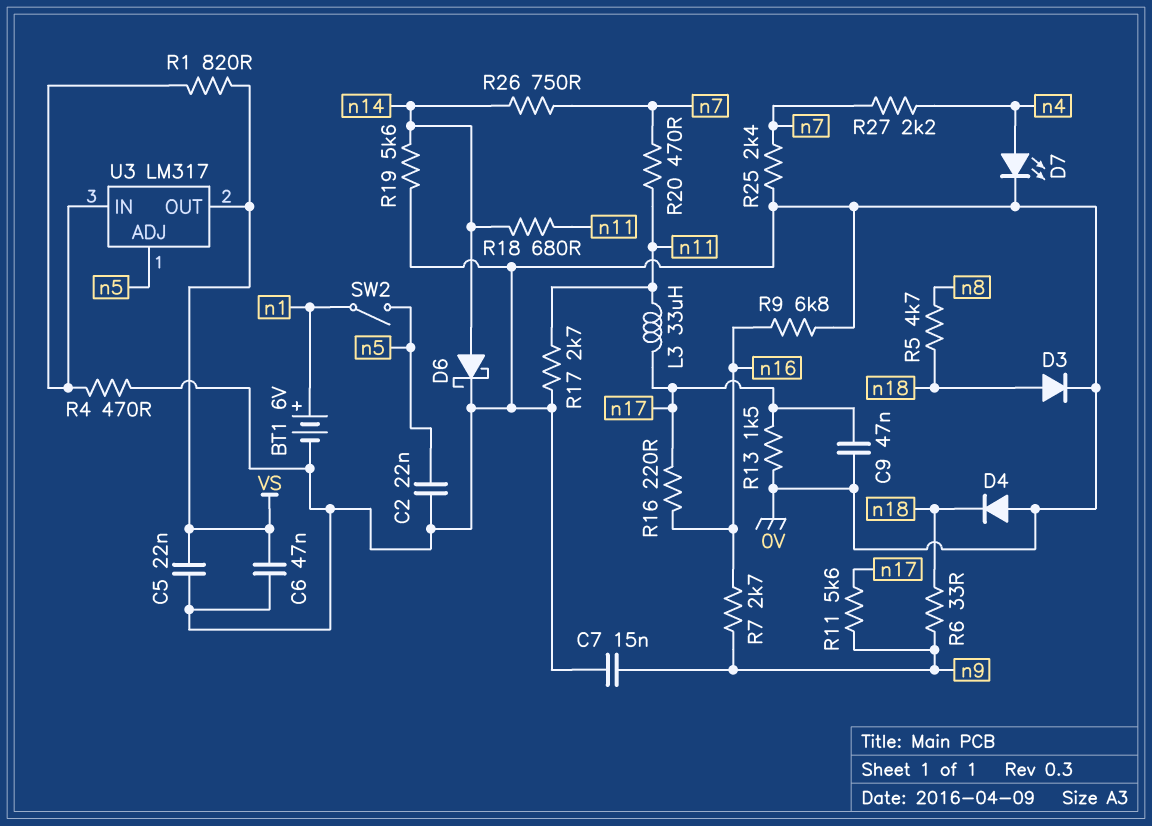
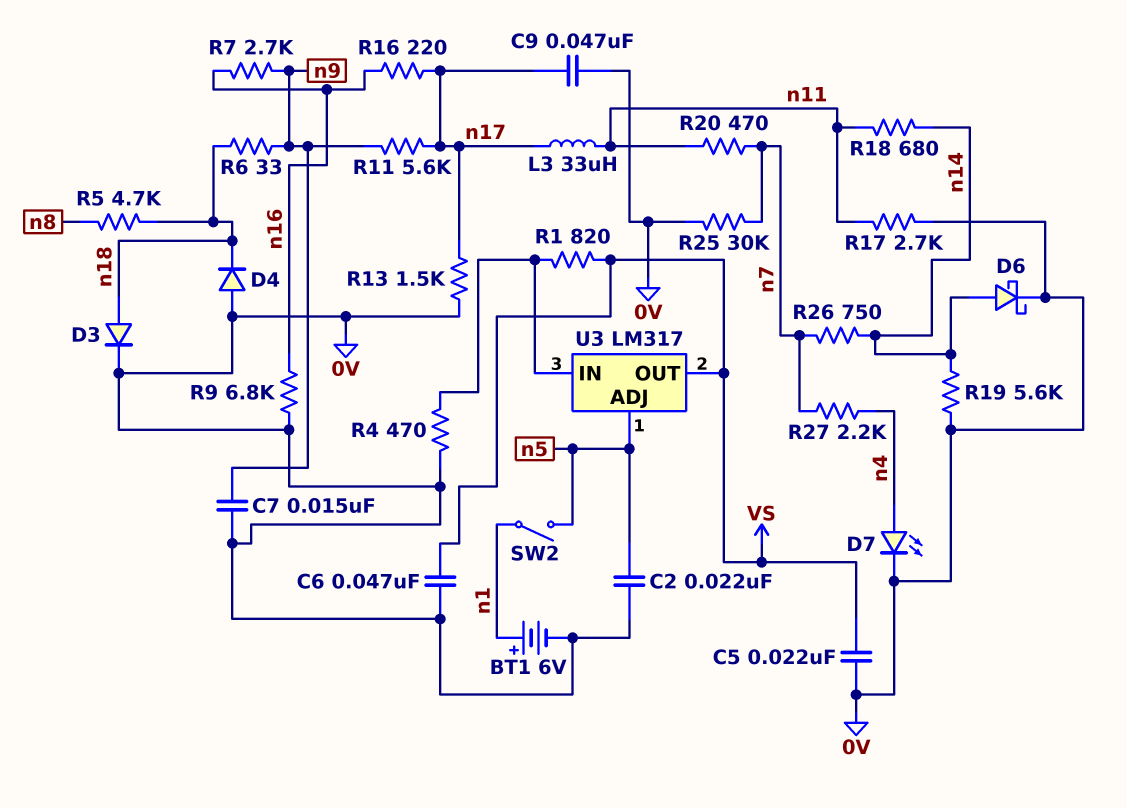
R25: 2.4k (0V, n7) -> 30k (0V, n7)

